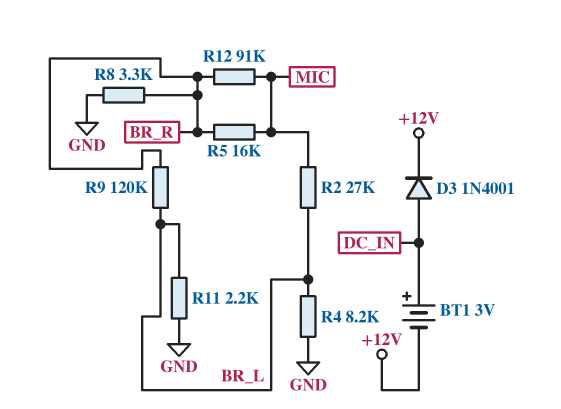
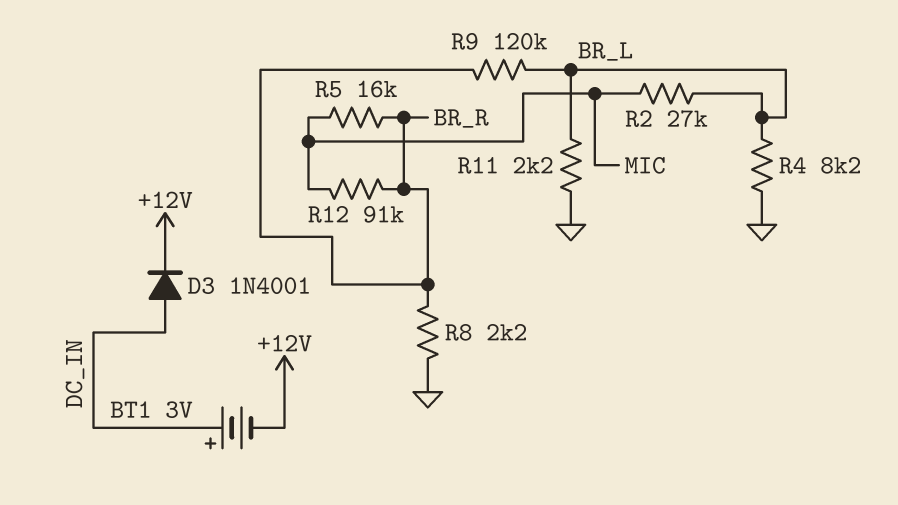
R8: 3.3k (BR_R, GND) -> 2.2k (BR_R, GND)

